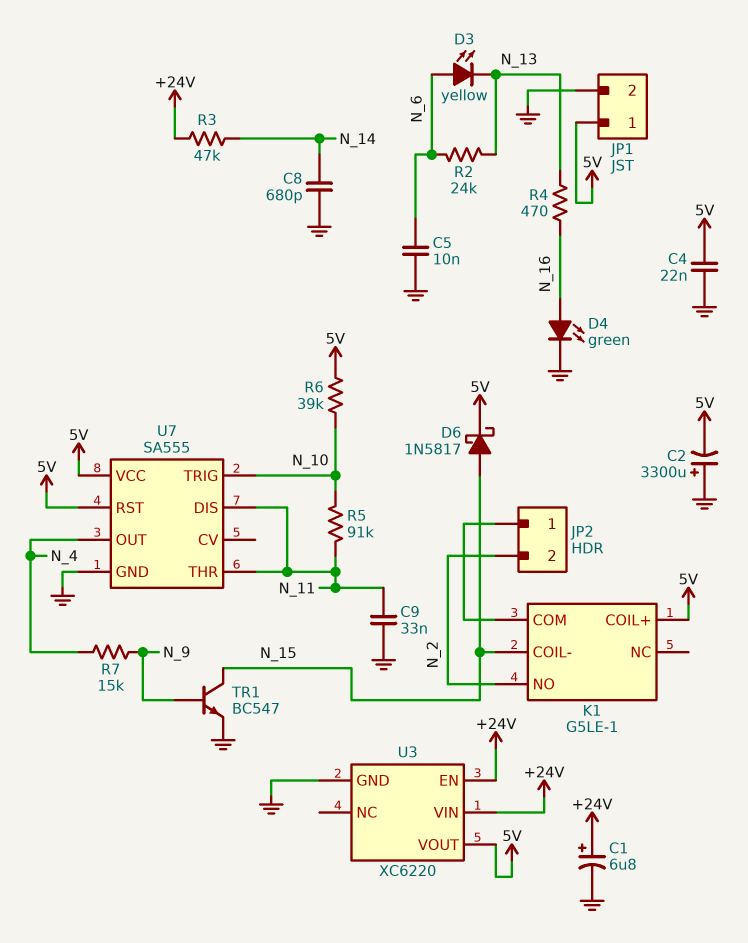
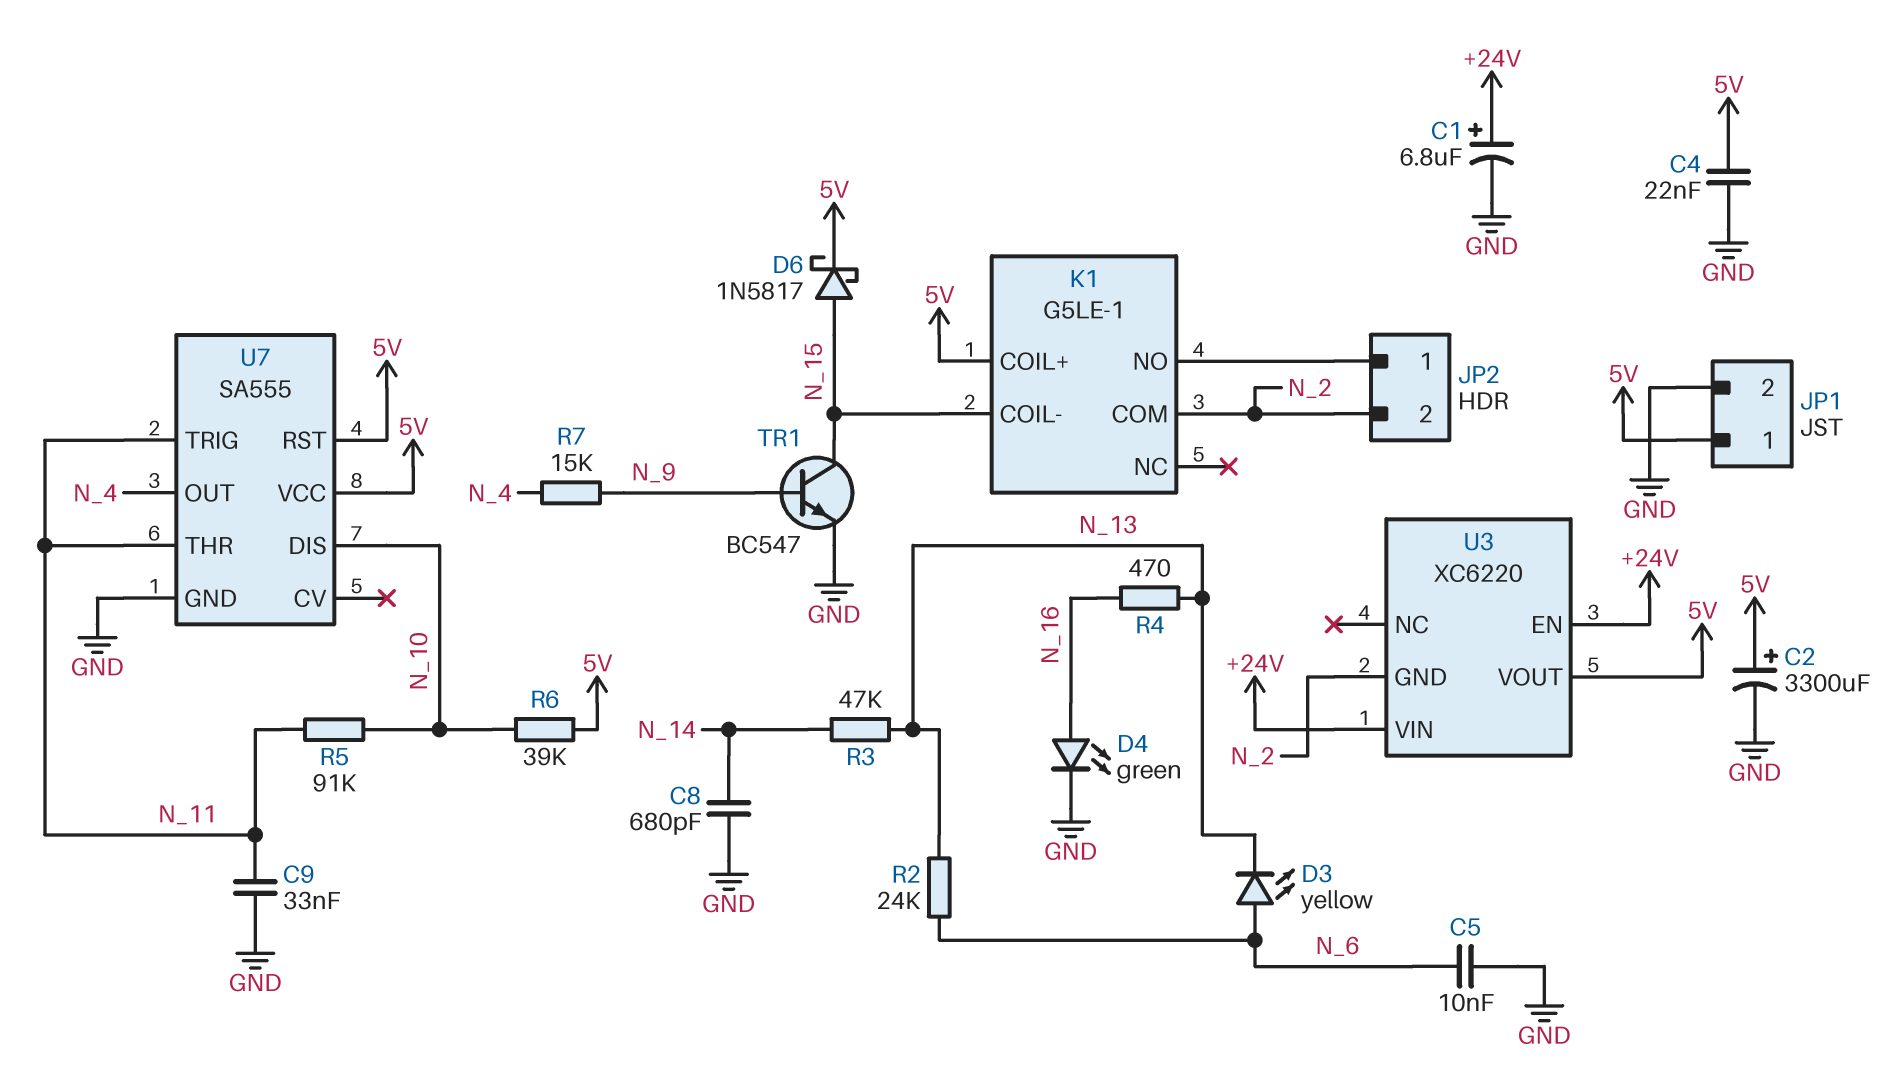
C2: 3300uF (plus GND, minus 5V) -> 3300uF (plus 5V, minus GND)
K1 pin COM: JP2/1 -> N_2
K1 pin NO: N_2 -> JP2/1
R3: 47k (+24V, N_14) -> 47k (N_13, N_14)
U3 pin GND: GND -> N_2
U7 pin DIS: N_11 -> N_10
U7 pin TRIG: N_10 -> N_11

